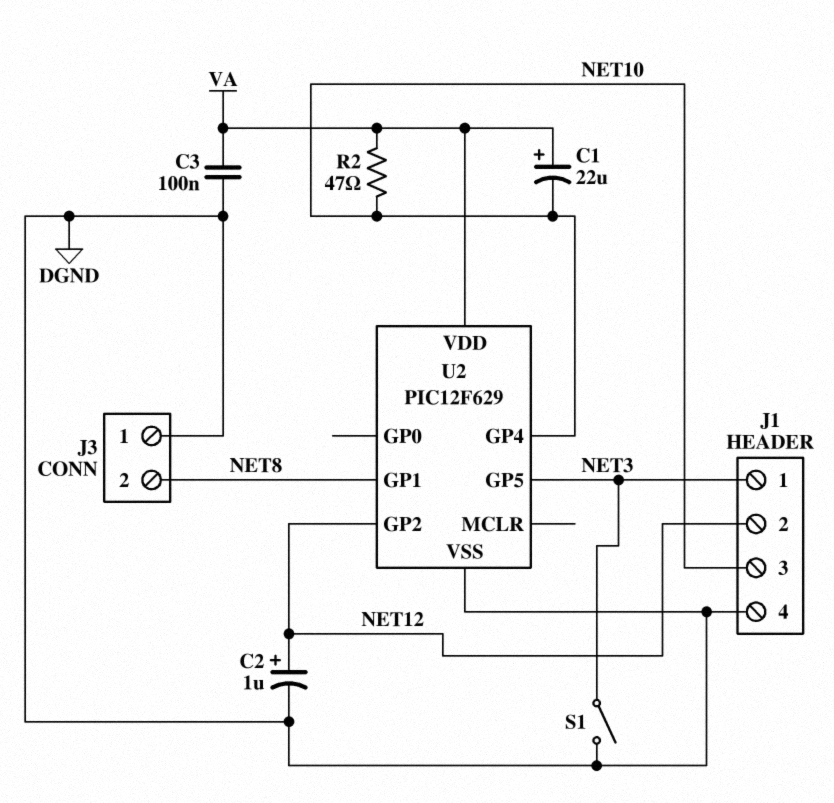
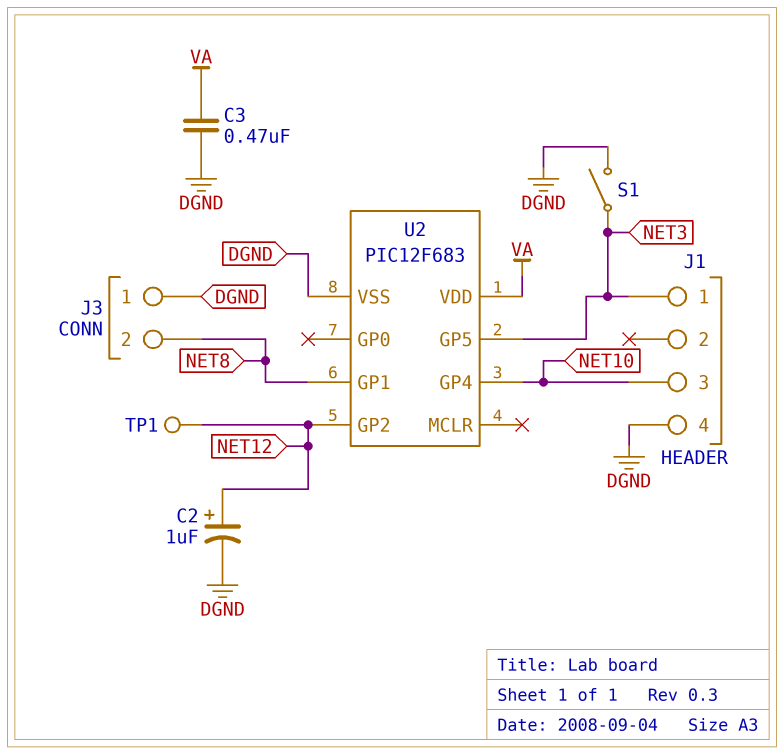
C1: 22uF (plus VA, minus NET10) -> none
C3: 100nF (DGND, VA) -> 470nF (DGND, VA)
J1 pin 2: NET12 -> none
R2: 47 (NET10, VA) -> none
TP1: none -> test point (NET12)
U2: PIC12F629 -> PIC12F683

